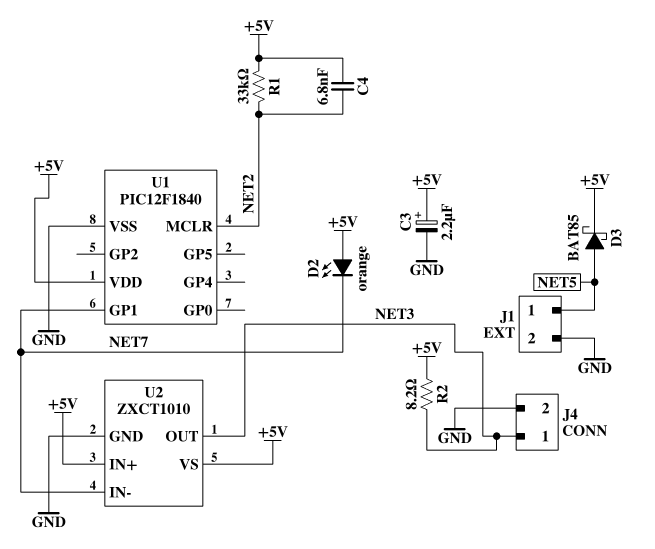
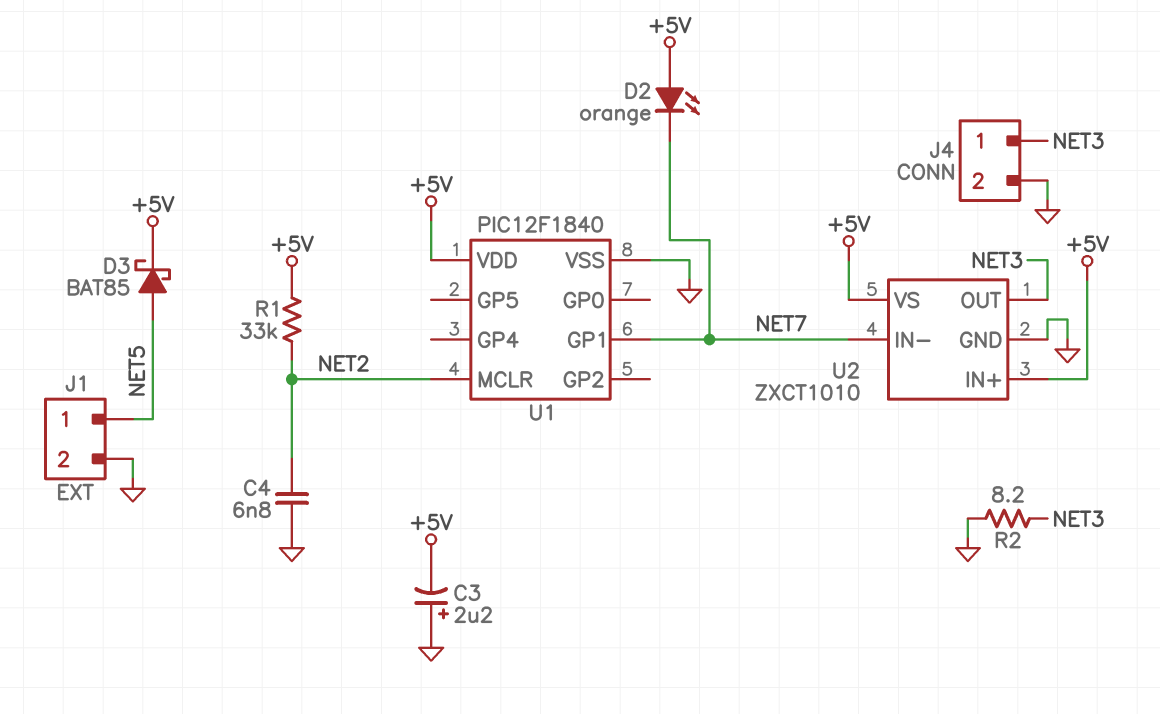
C3: 2.2uF (plus +5V, minus GND) -> 2.2uF (plus GND, minus +5V)
C4: 6.8nF (+5V, NET2) -> 6.8nF (GND, NET2)
R2: 8.2 (+5V, NET3) -> 8.2 (GND, NET3)

